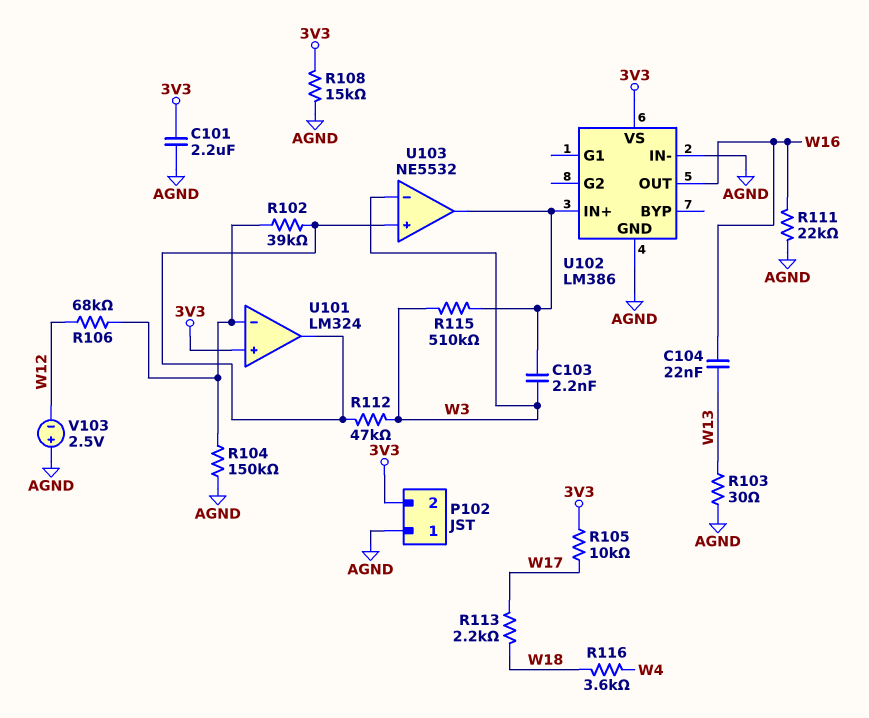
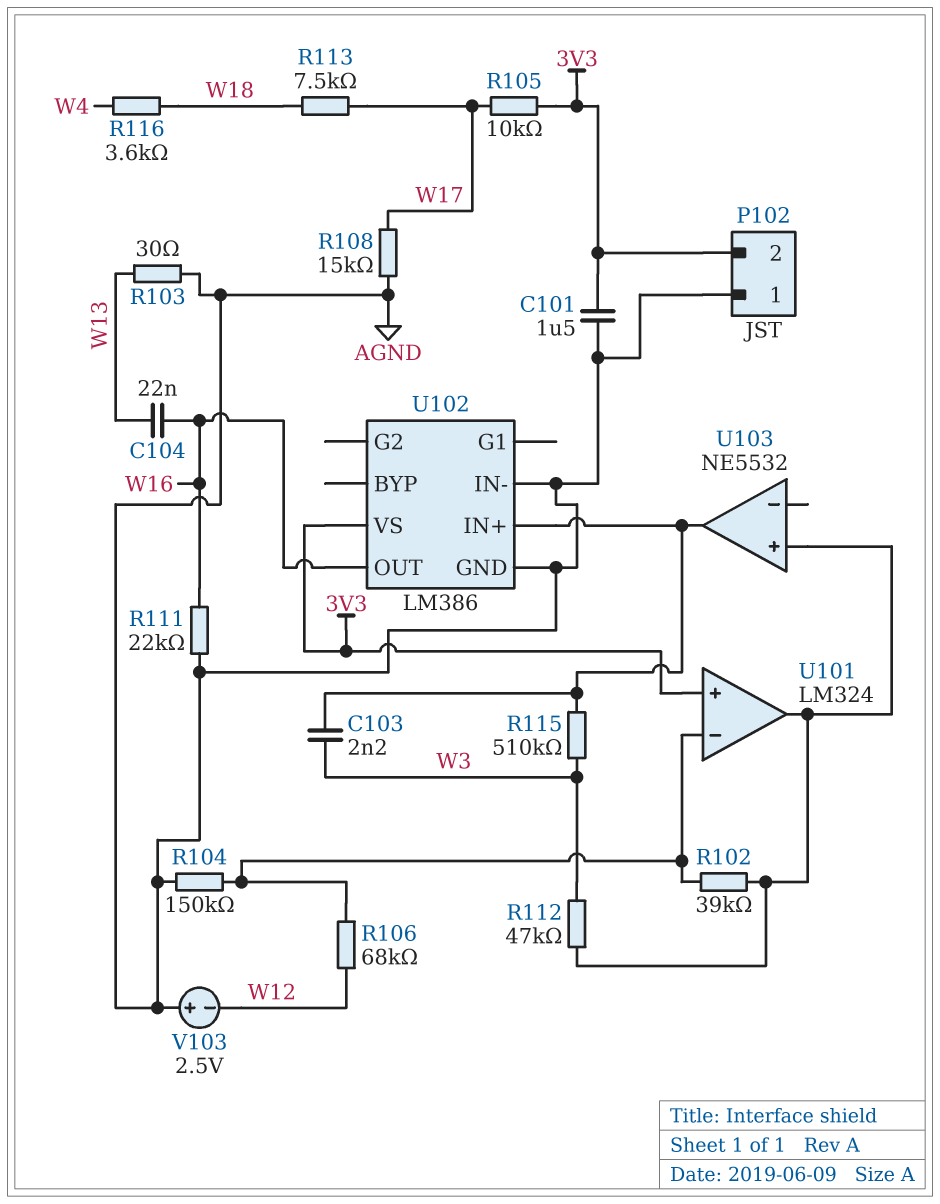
C101: 2.2uF (3V3, AGND) -> 1.5uF (3V3, AGND)
R108: 15k (3V3, AGND) -> 15k (AGND, W17)
R113: 2.2k (W17, W18) -> 7.5k (W17, W18)
U103 pin in-: W3 -> none

